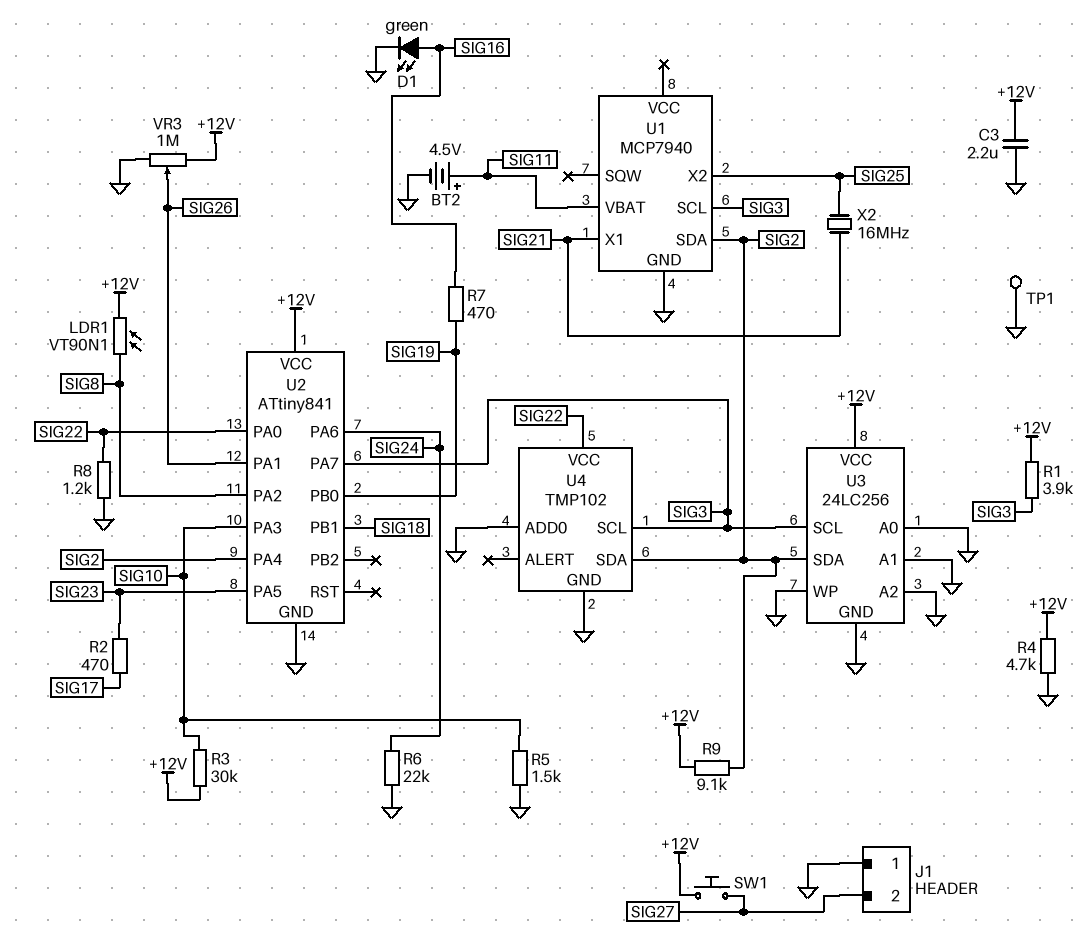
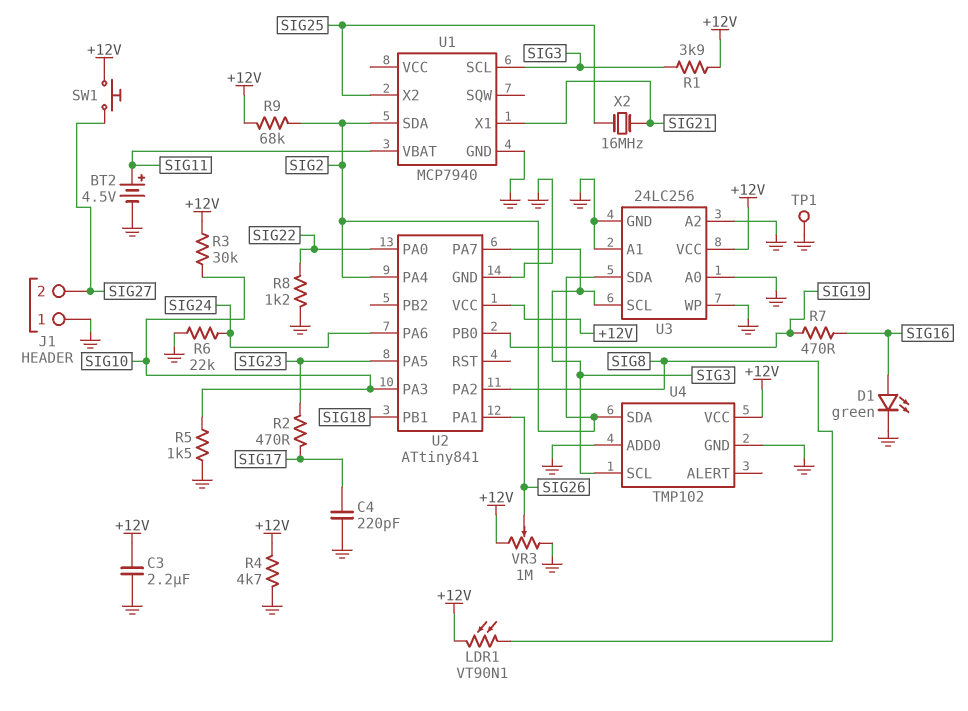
C4: none -> 220pF (GND, SIG17)
R9: 9.1k (+12V, SIG2) -> 68k (+12V, SIG2)
U4 pin VCC: SIG22 -> +12V

